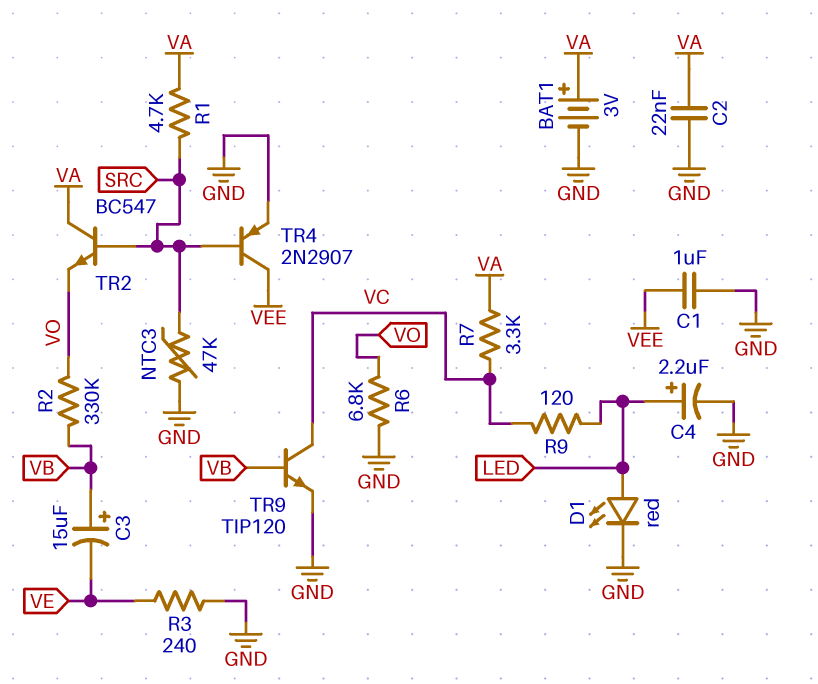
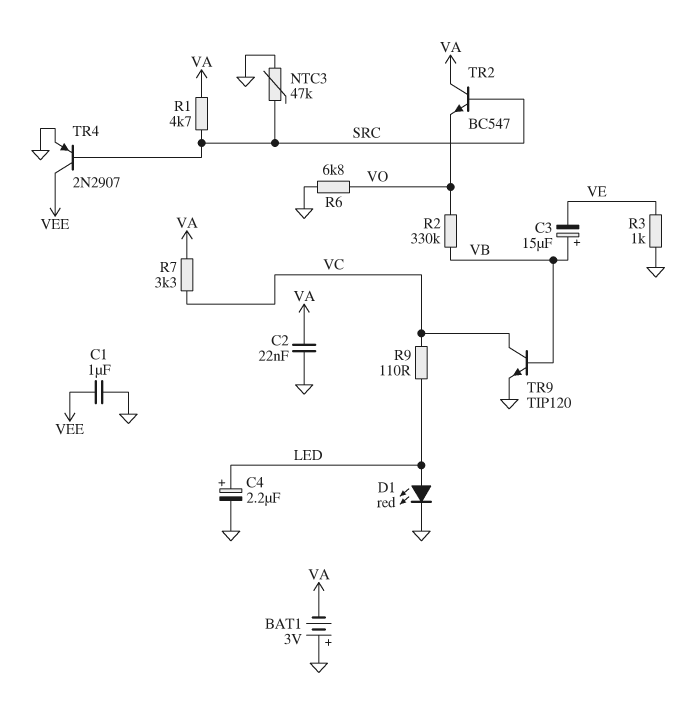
BAT1: 3V (plus VA, minus GND) -> 3V (plus GND, minus VA)
R3: 240 (GND, VE) -> 1k (GND, VE)
R9: 120 (LED, VC) -> 110 (LED, VC)

